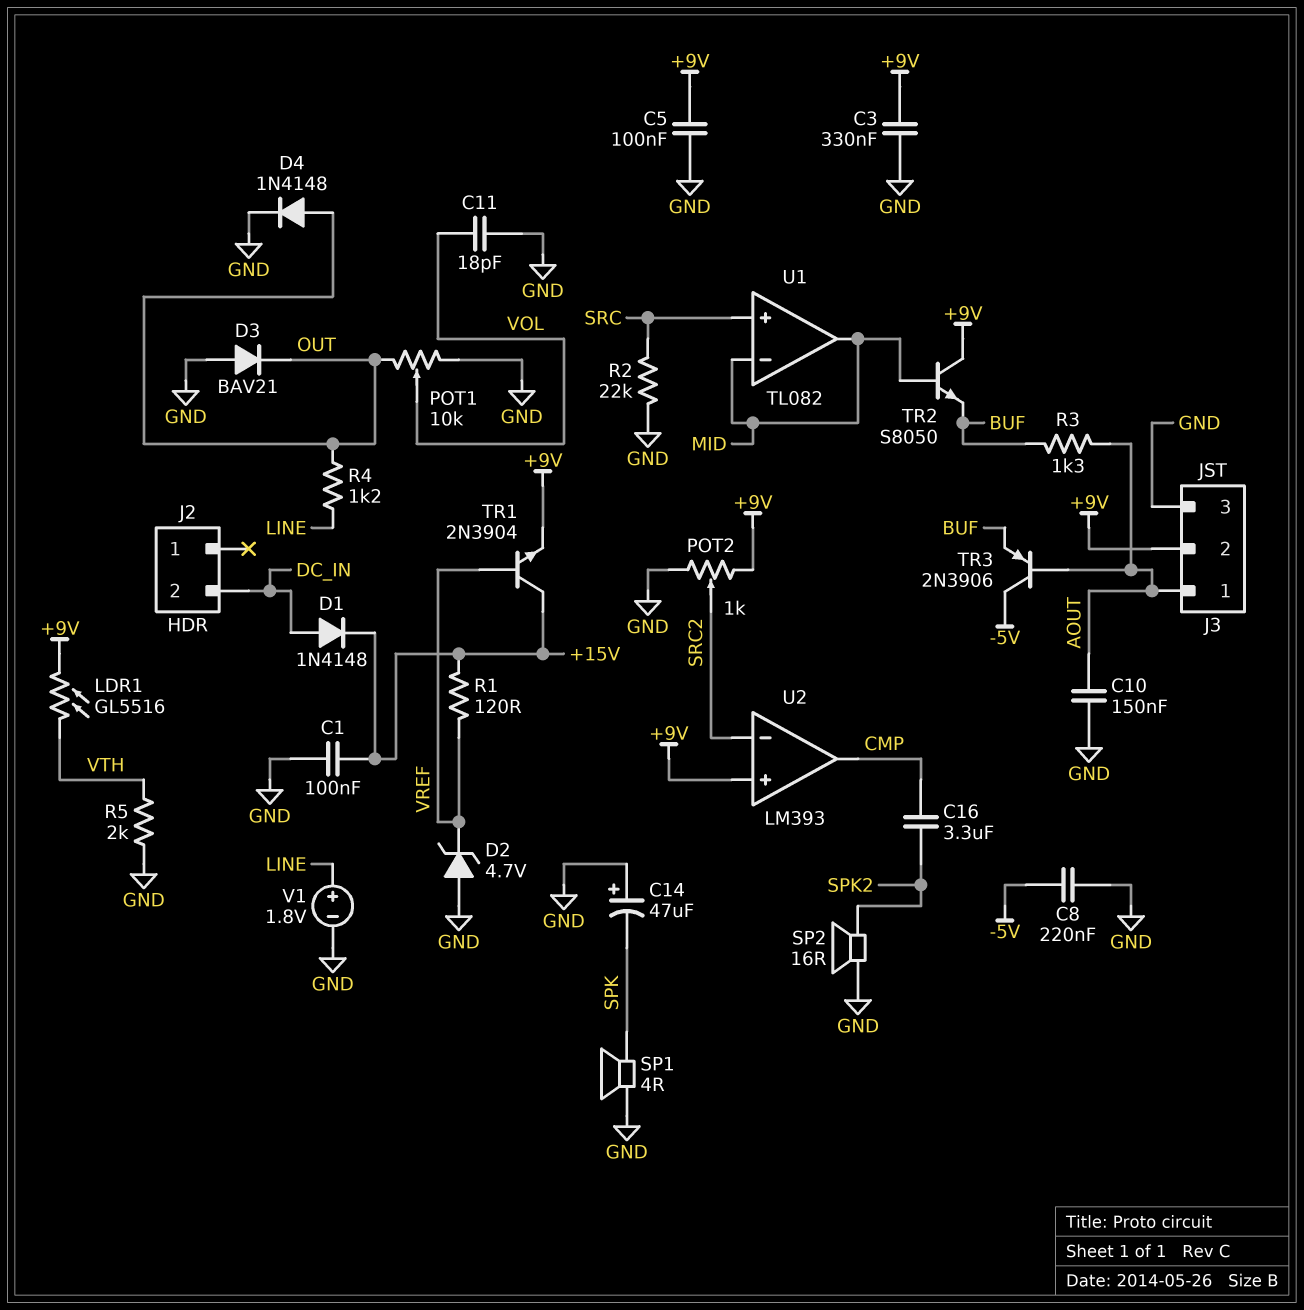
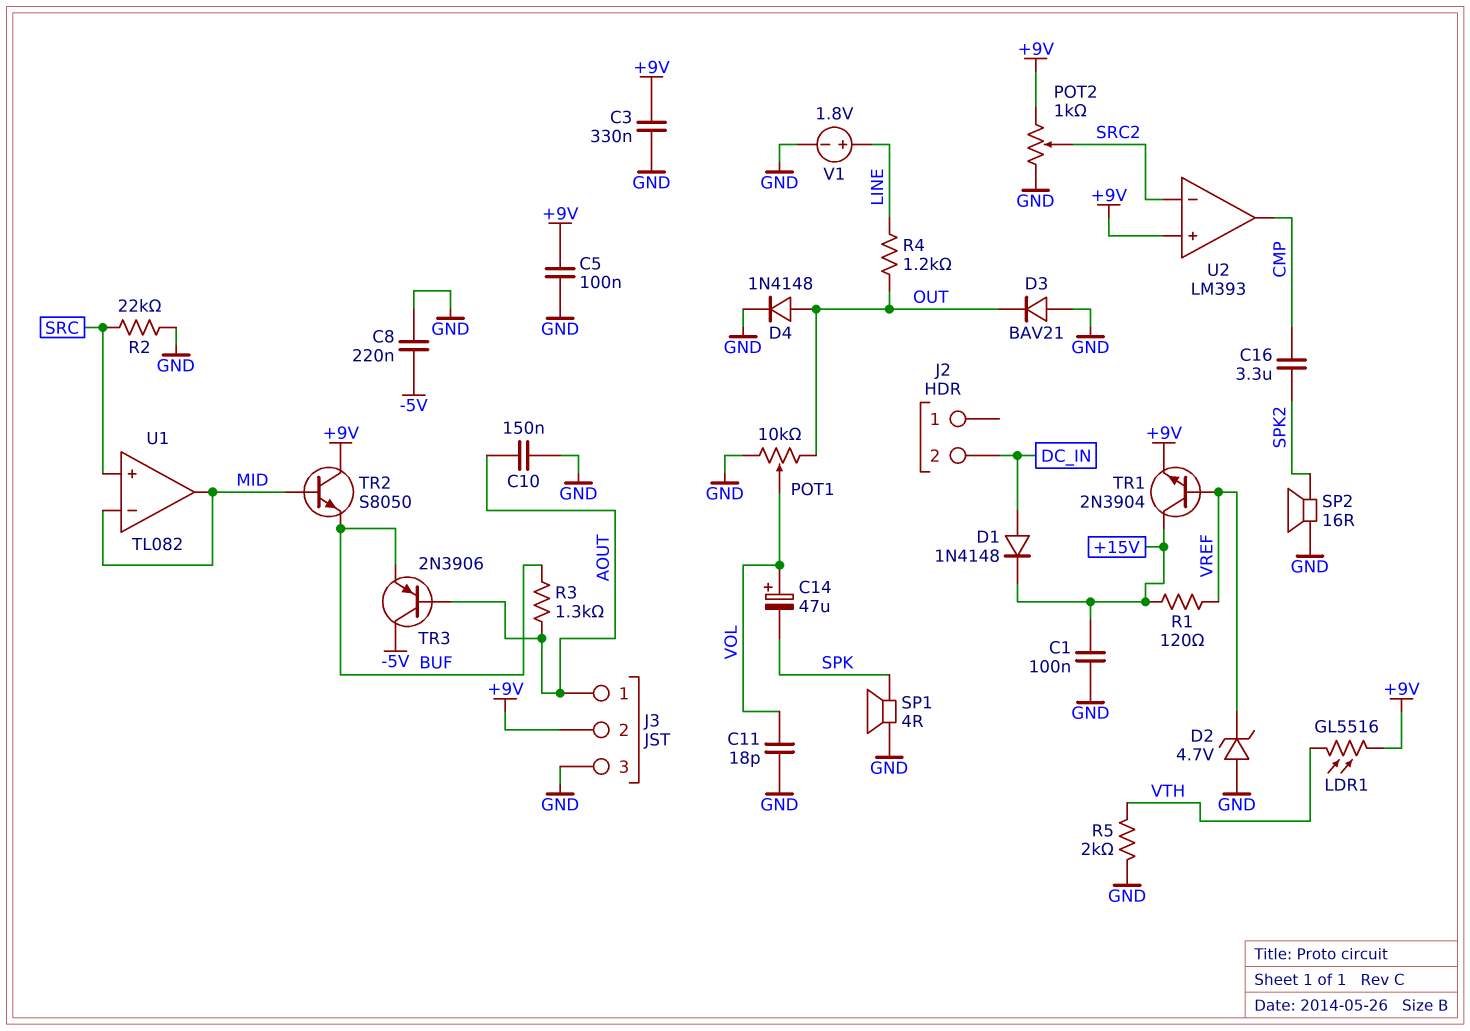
C14: 47uF (plus GND, minus SPK) -> 47uF (plus VOL, minus SPK)

